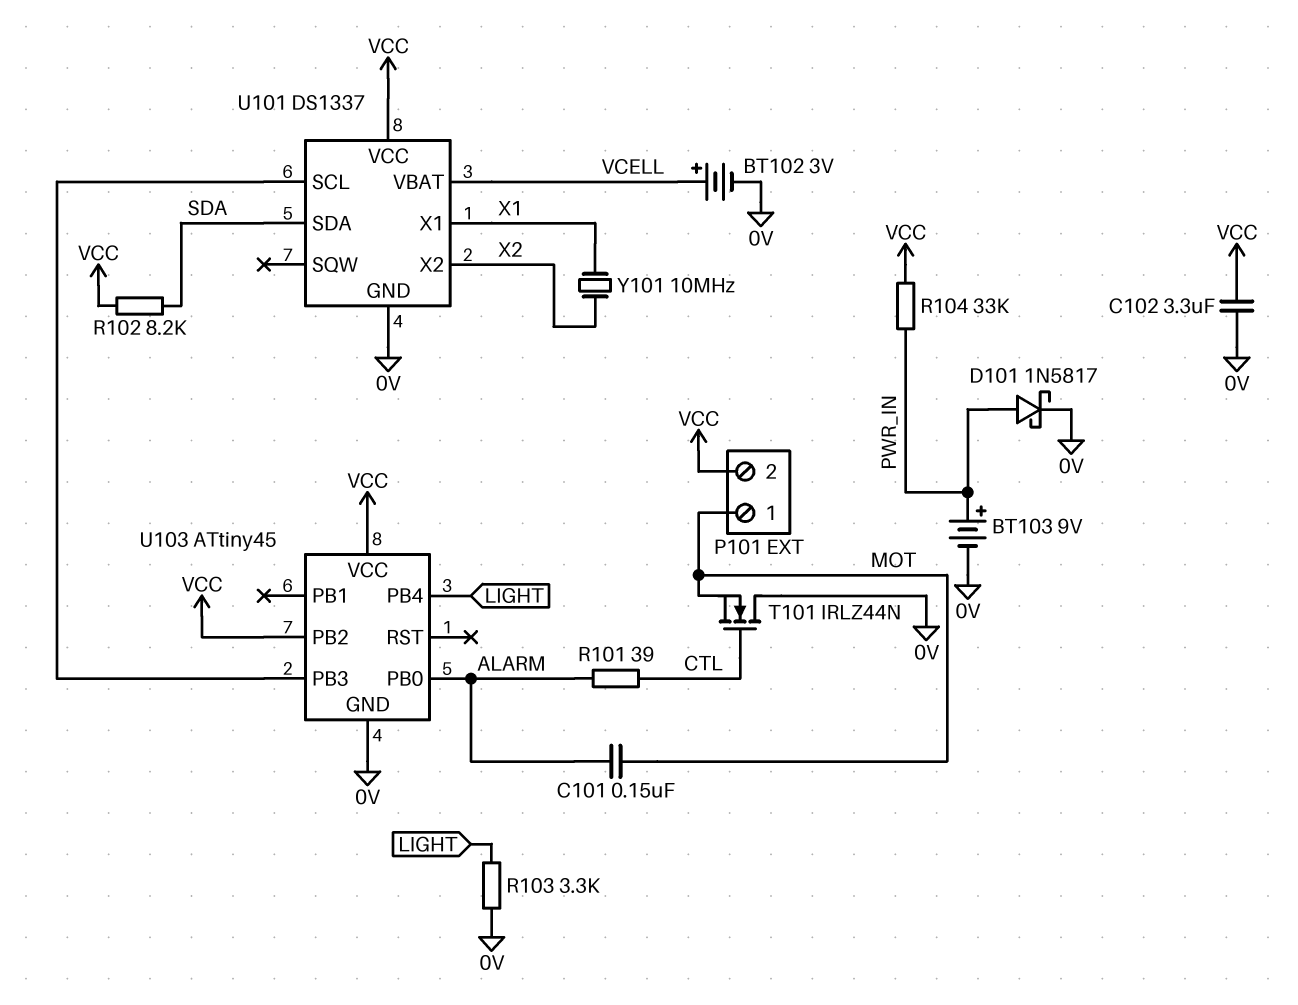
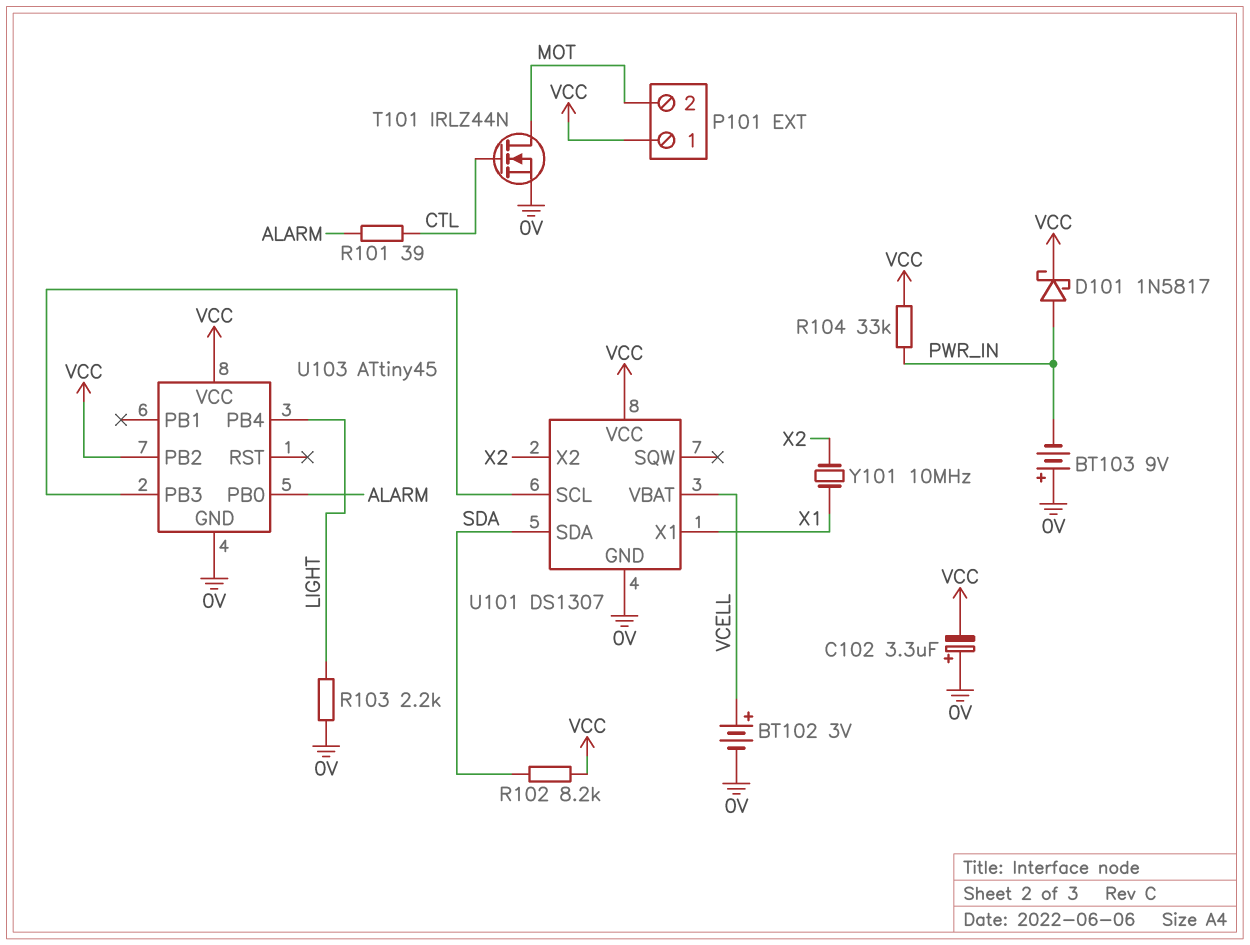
BT103: 9V (plus PWR_IN, minus 0V) -> 9V (plus 0V, minus PWR_IN)
C101: 150nF (ALARM, MOT) -> none
C102: 3.3uF (0V, VCC) -> 3.3uF (plus 0V, minus VCC)
D101: schottky 1N5817 (A PWR_IN, K 0V) -> schottky 1N5817 (A PWR_IN, K VCC)
P101 pin 1: MOT -> VCC
P101 pin 2: VCC -> MOT
R103: 3.3k (0V, LIGHT) -> 2.2k (0V, LIGHT)
T101: NMOS IRLZ44N (G CTL, D 0V, S MOT) -> NMOS IRLZ44N (G CTL, D MOT, S 0V)
U101: DS1337 -> DS1307

